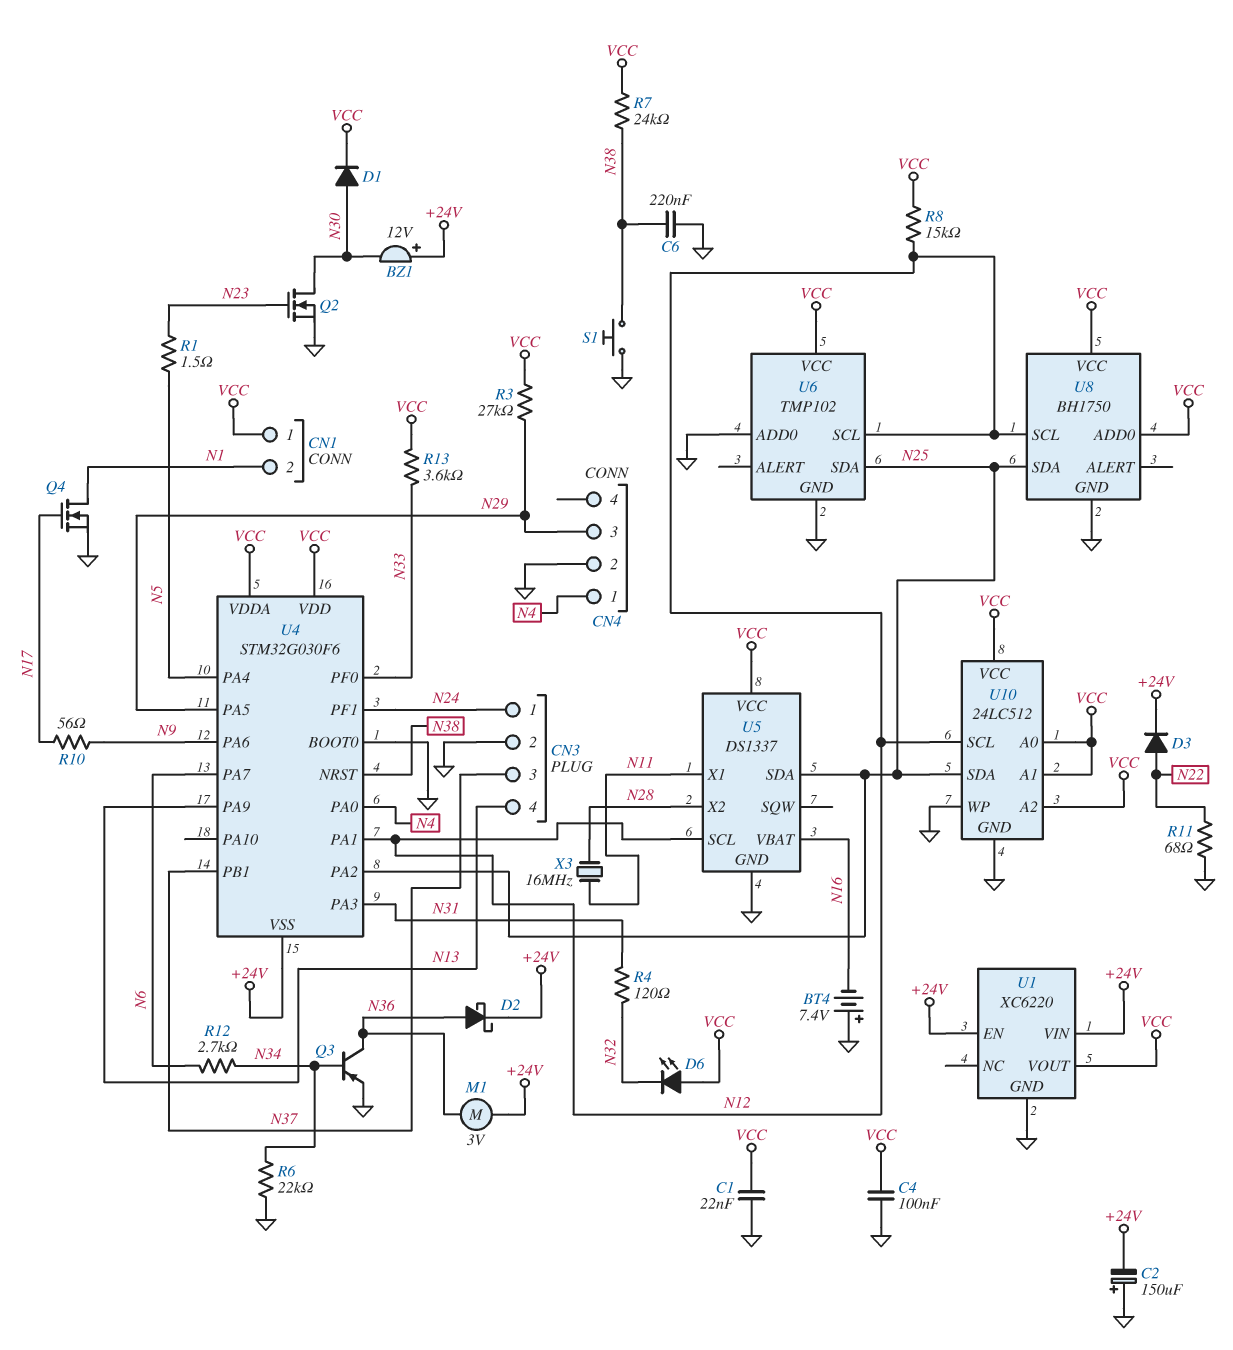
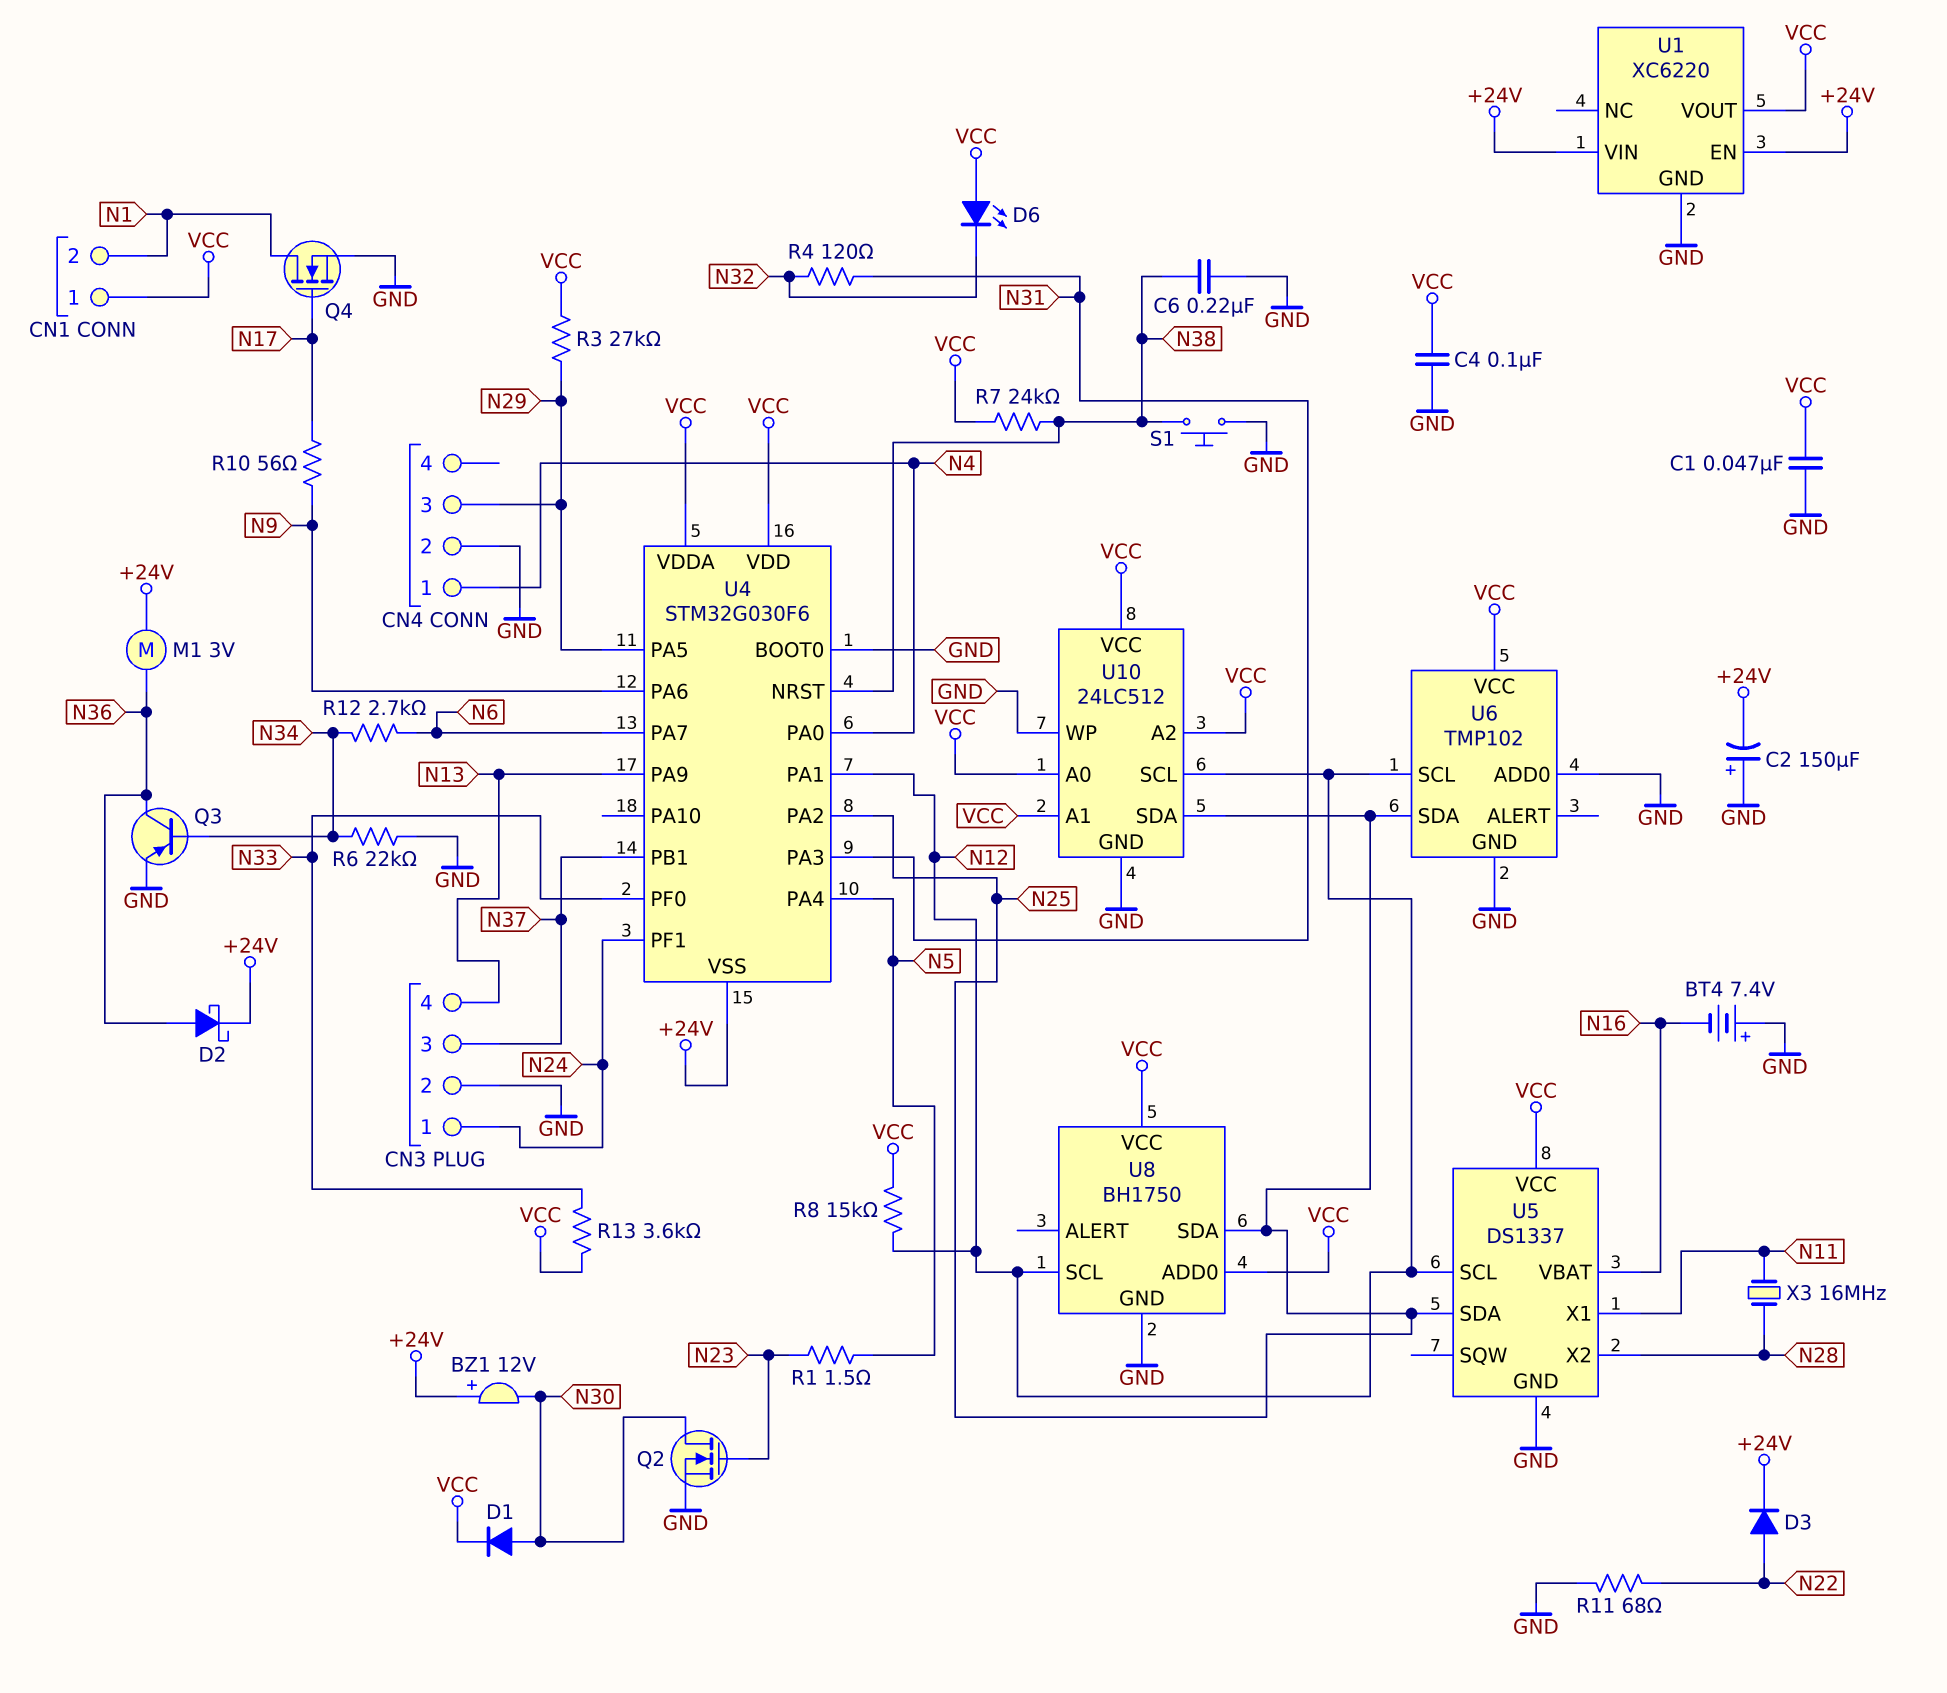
C1: 22nF (GND, VCC) -> 47nF (GND, VCC)

